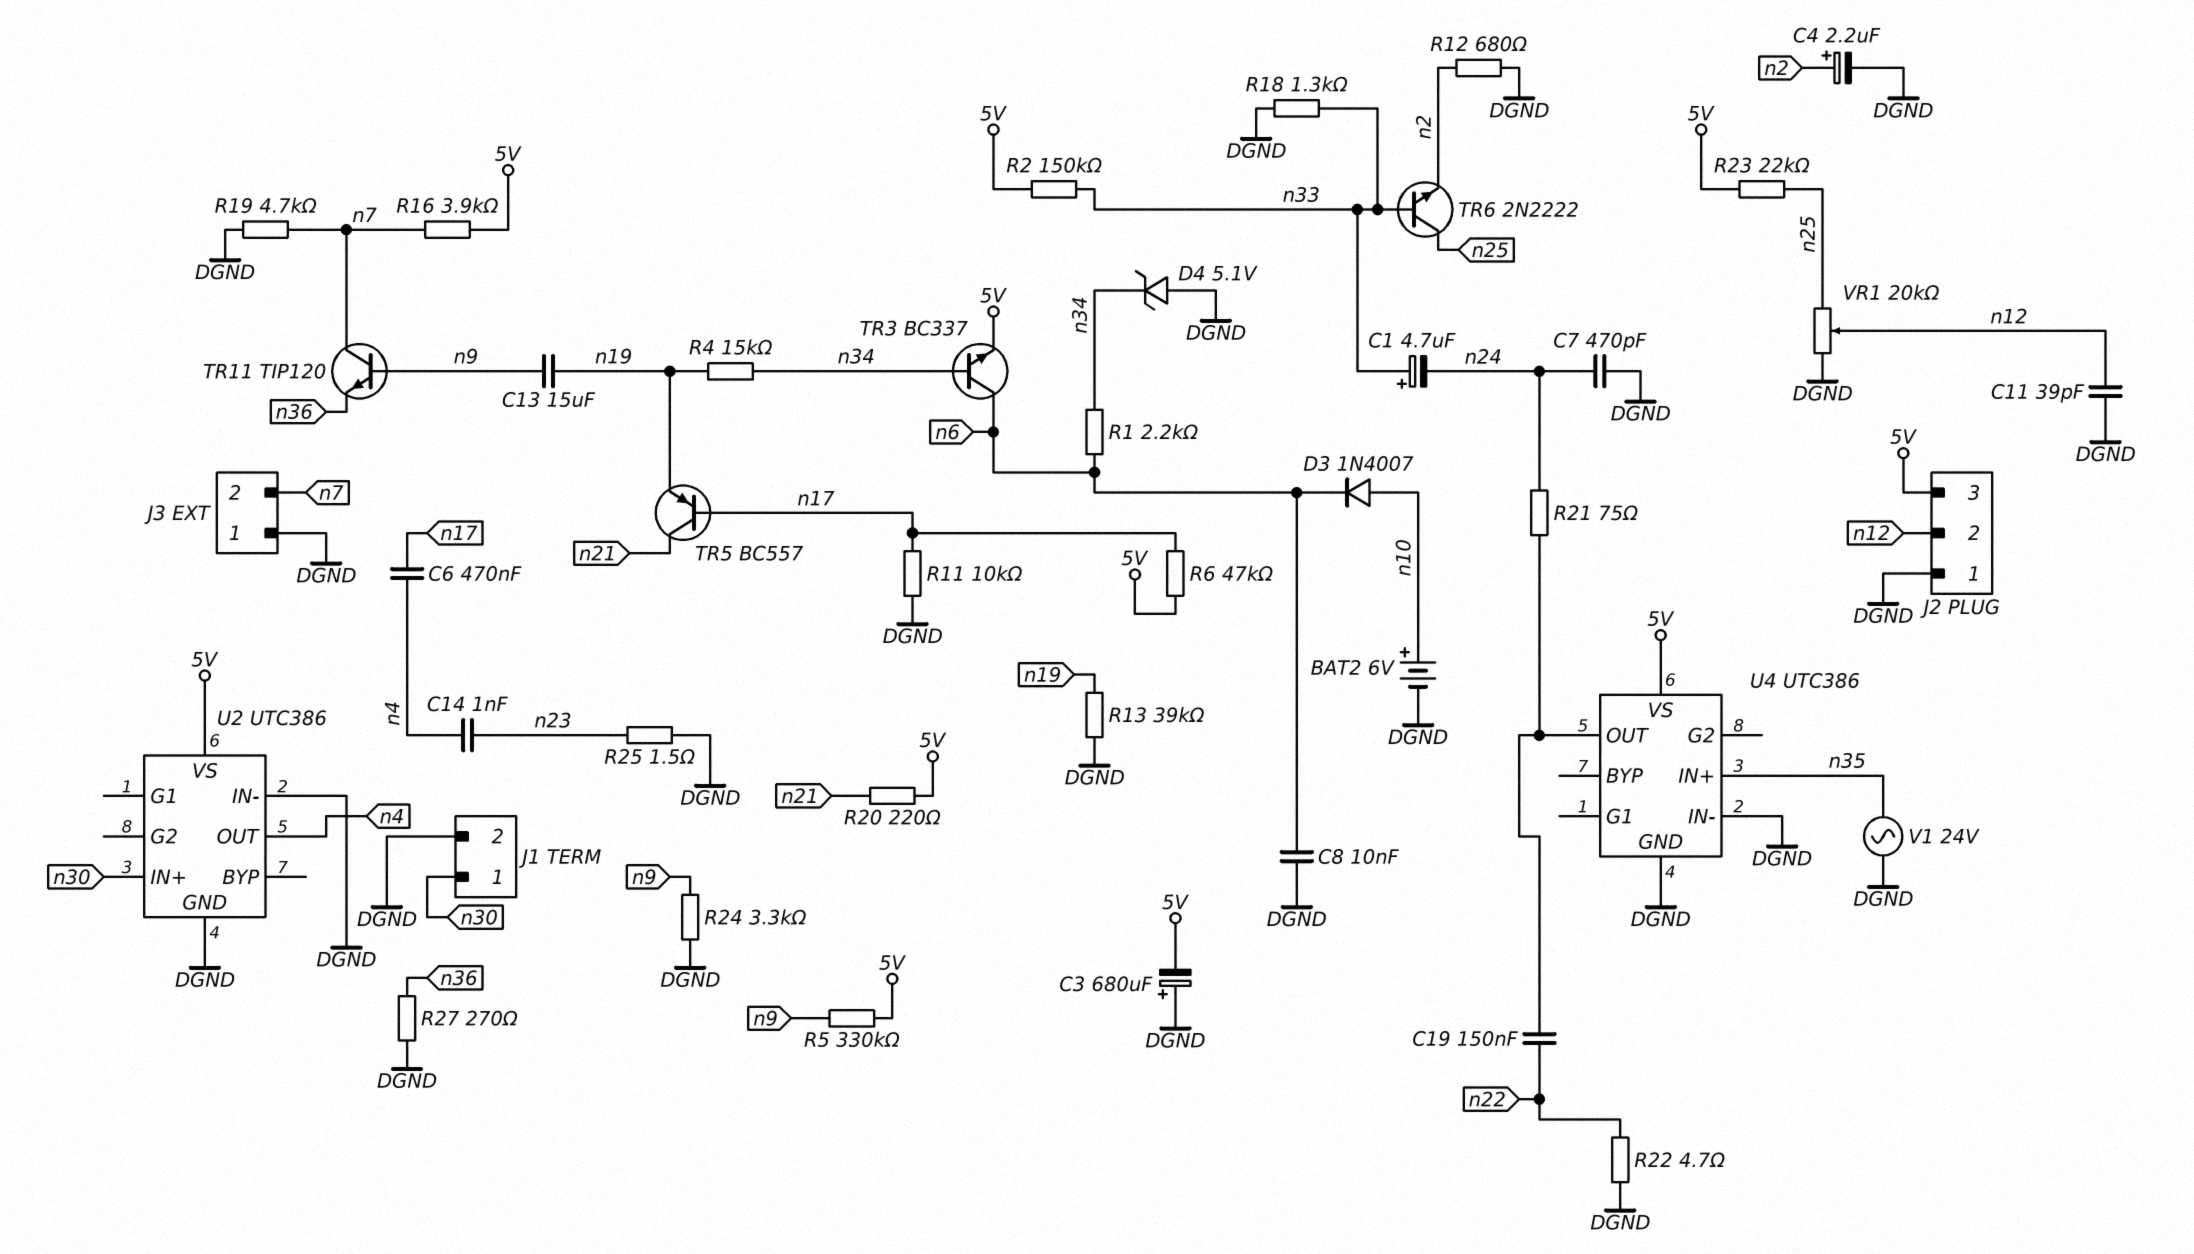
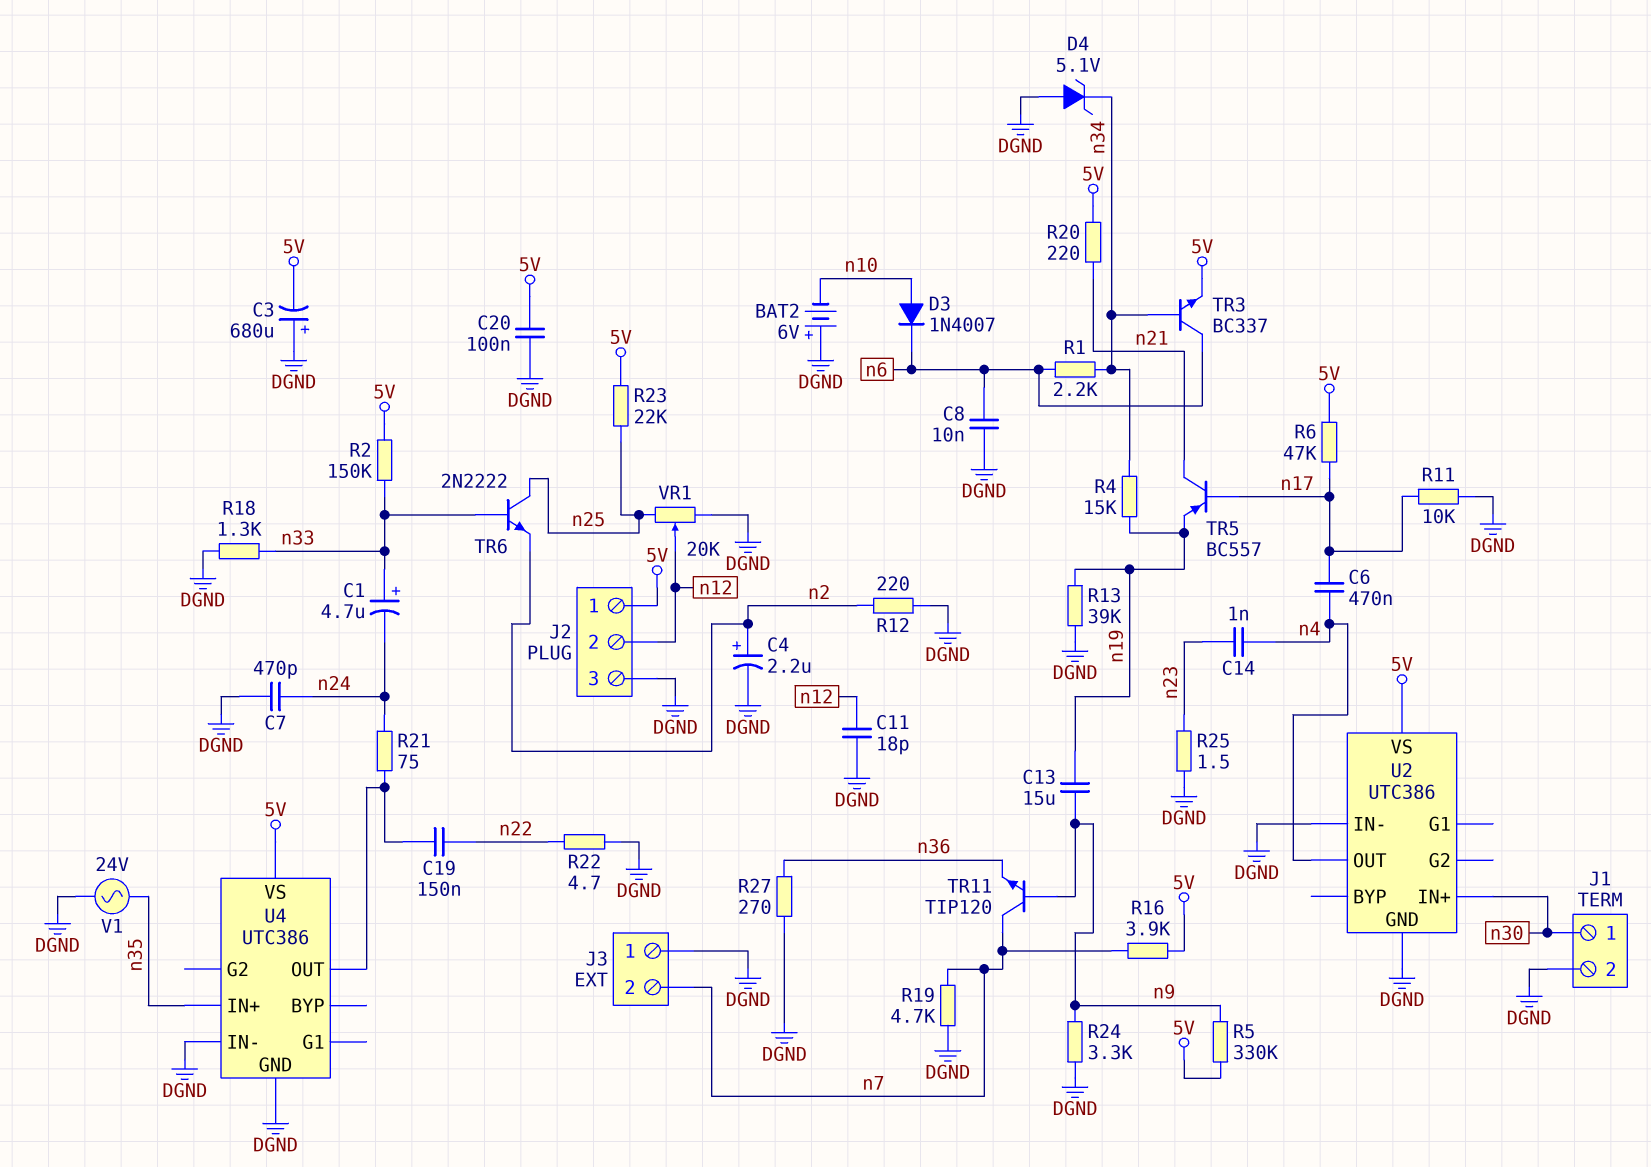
BAT2: 6V (plus n10, minus DGND) -> 6V (plus DGND, minus n10)
C11: 39pF (DGND, n12) -> 18pF (DGND, n12)
C20: none -> 100nF (5V, DGND)
J2 pin 1: DGND -> 5V
J2 pin 3: 5V -> DGND
R12: 680 (DGND, n2) -> 220 (DGND, n2)

